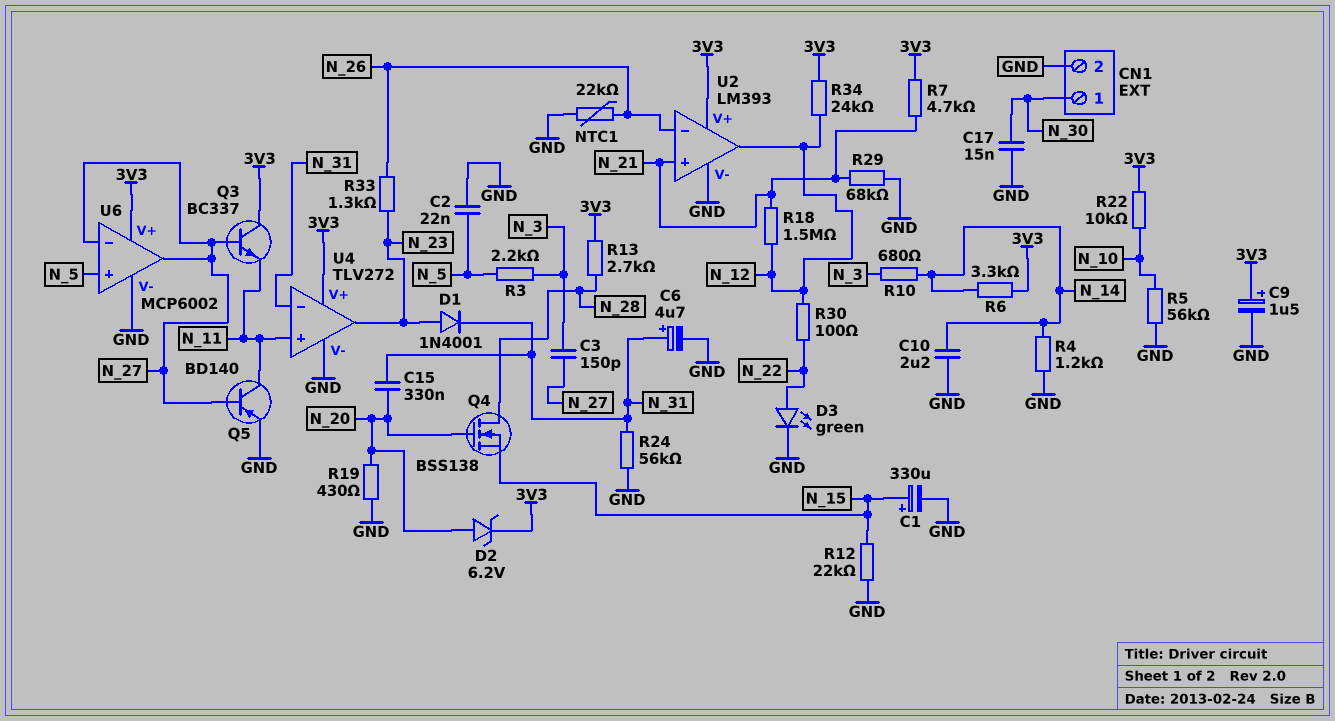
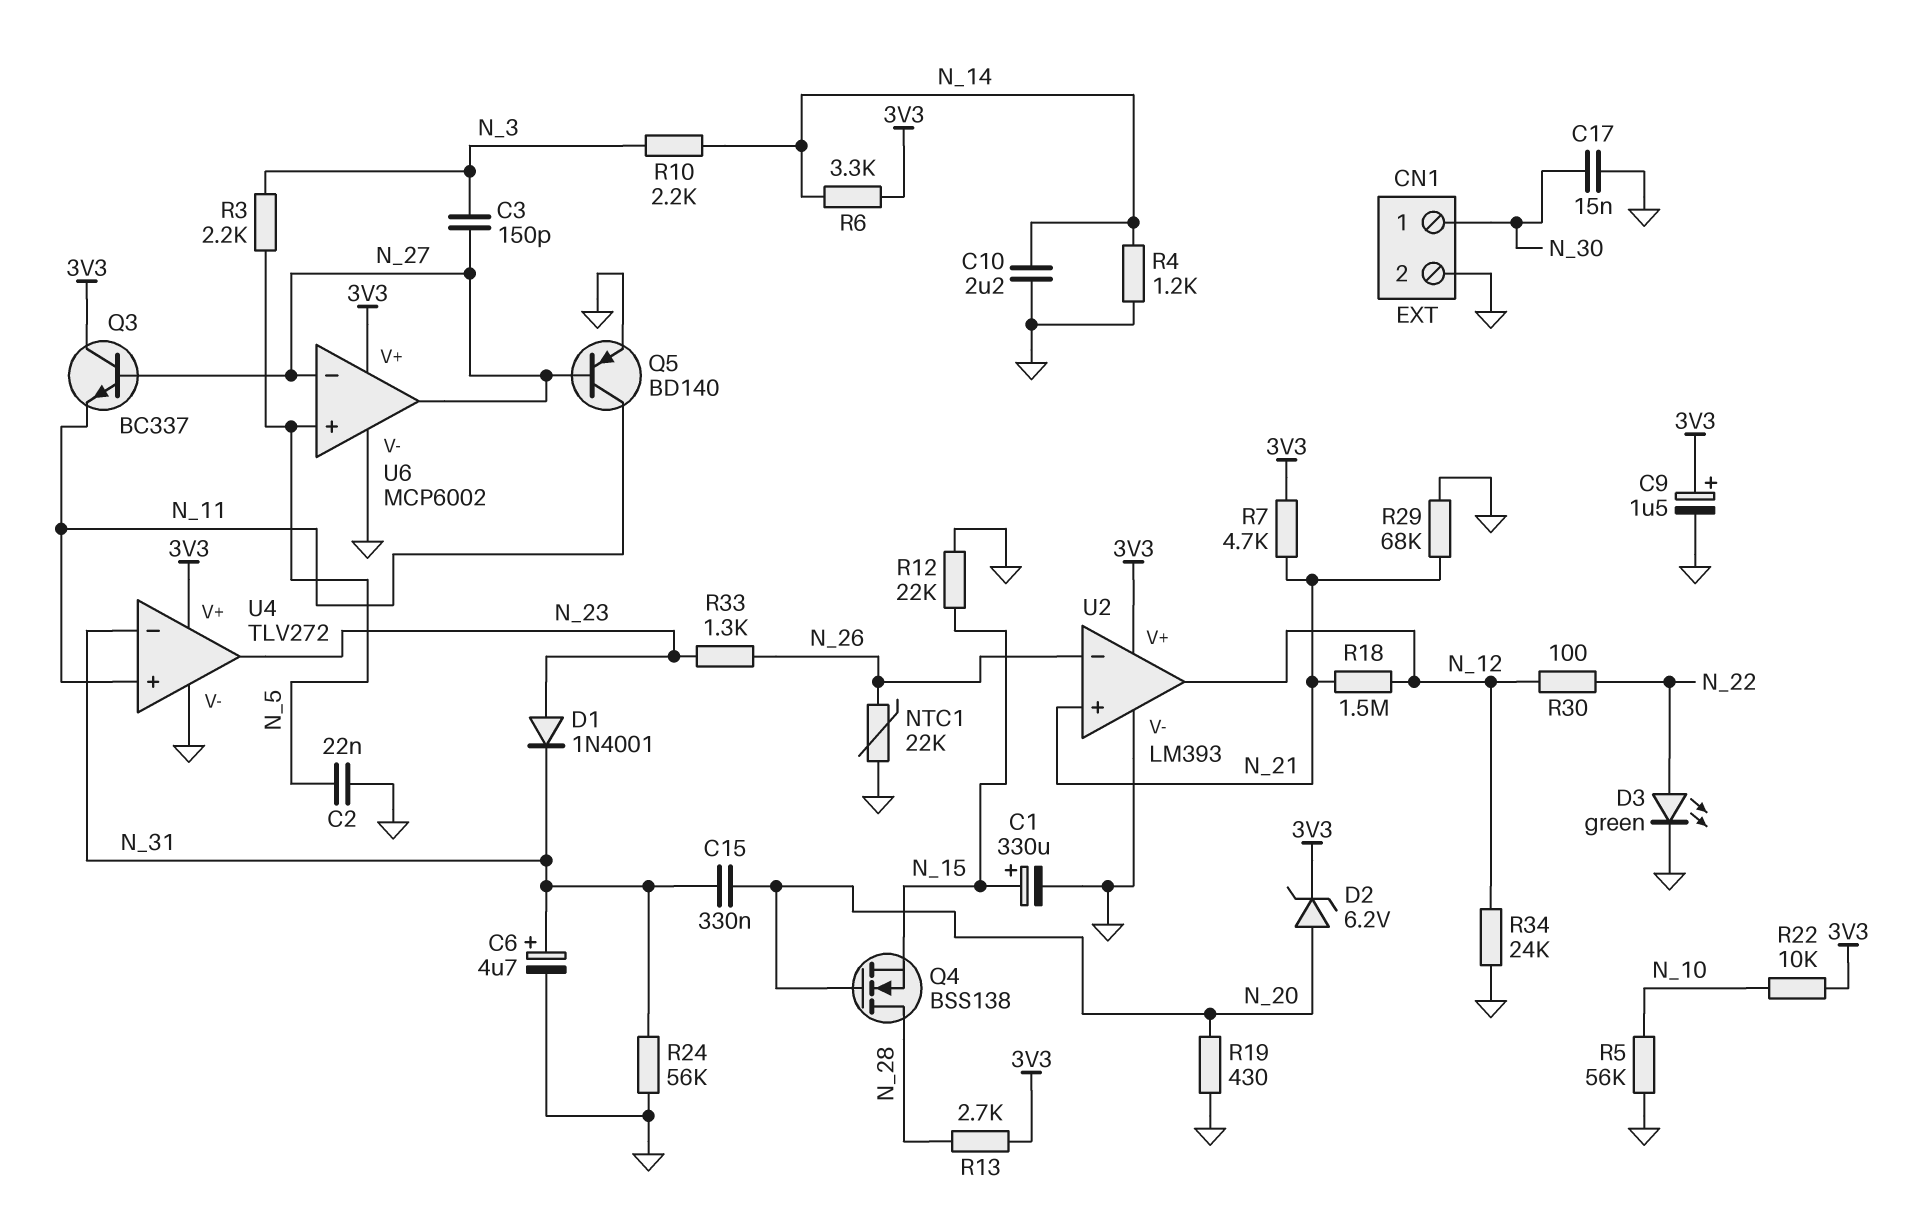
R10: 680 (N_3, N_14) -> 2.2k (N_3, N_14)
R34: 24k (3V3, N_12) -> 24k (GND, N_12)

